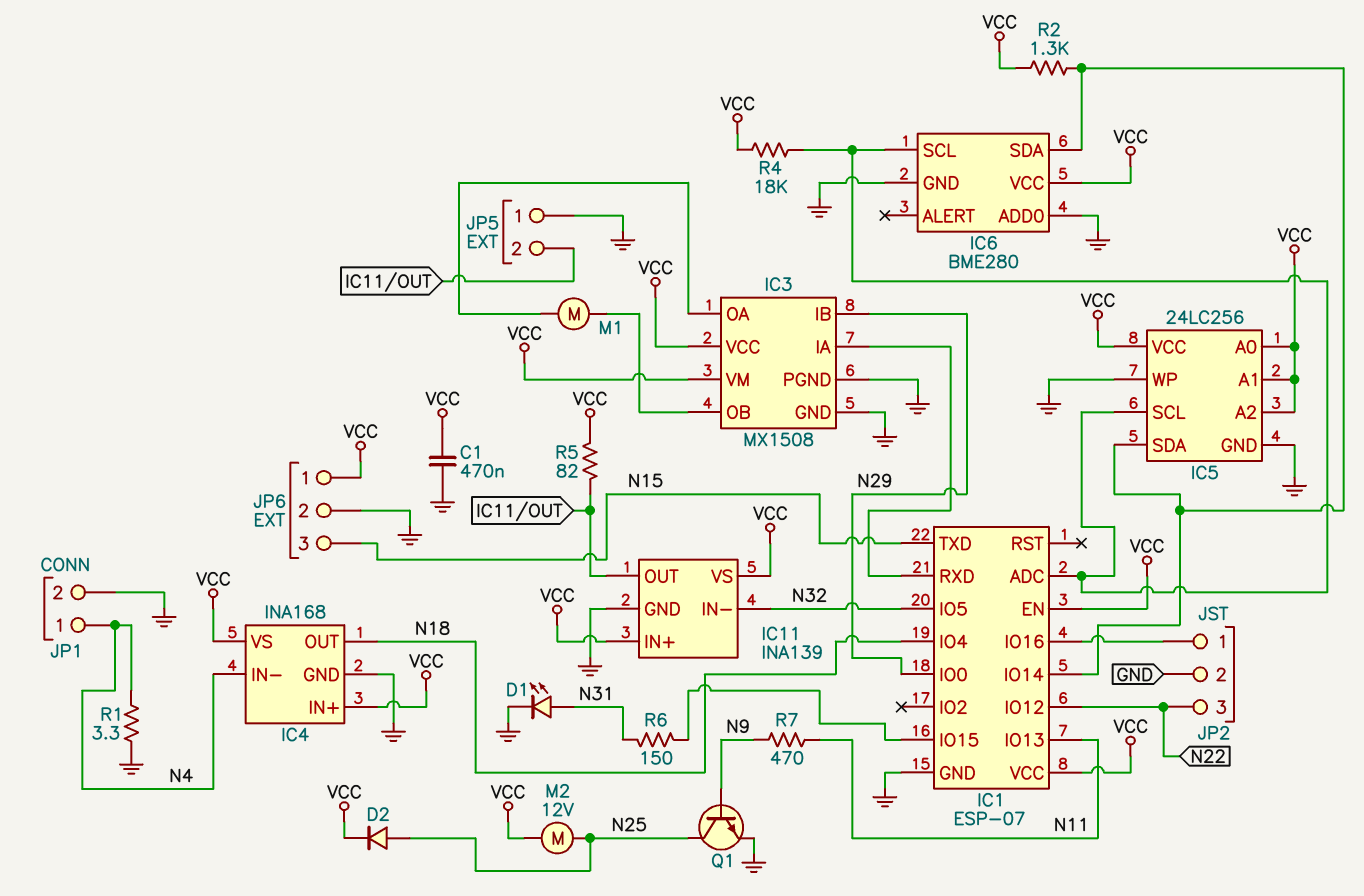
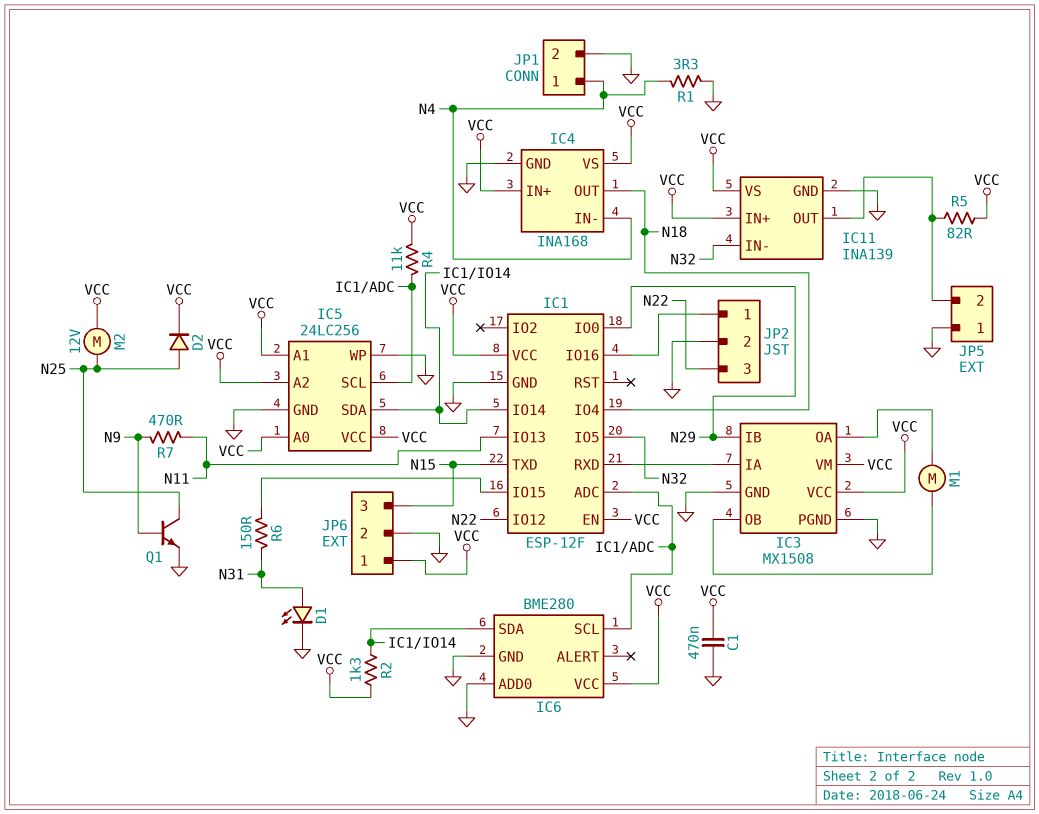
IC1: ESP-07 -> ESP-12F
R4: 18k (IC1/ADC, VCC) -> 11k (IC1/ADC, VCC)

